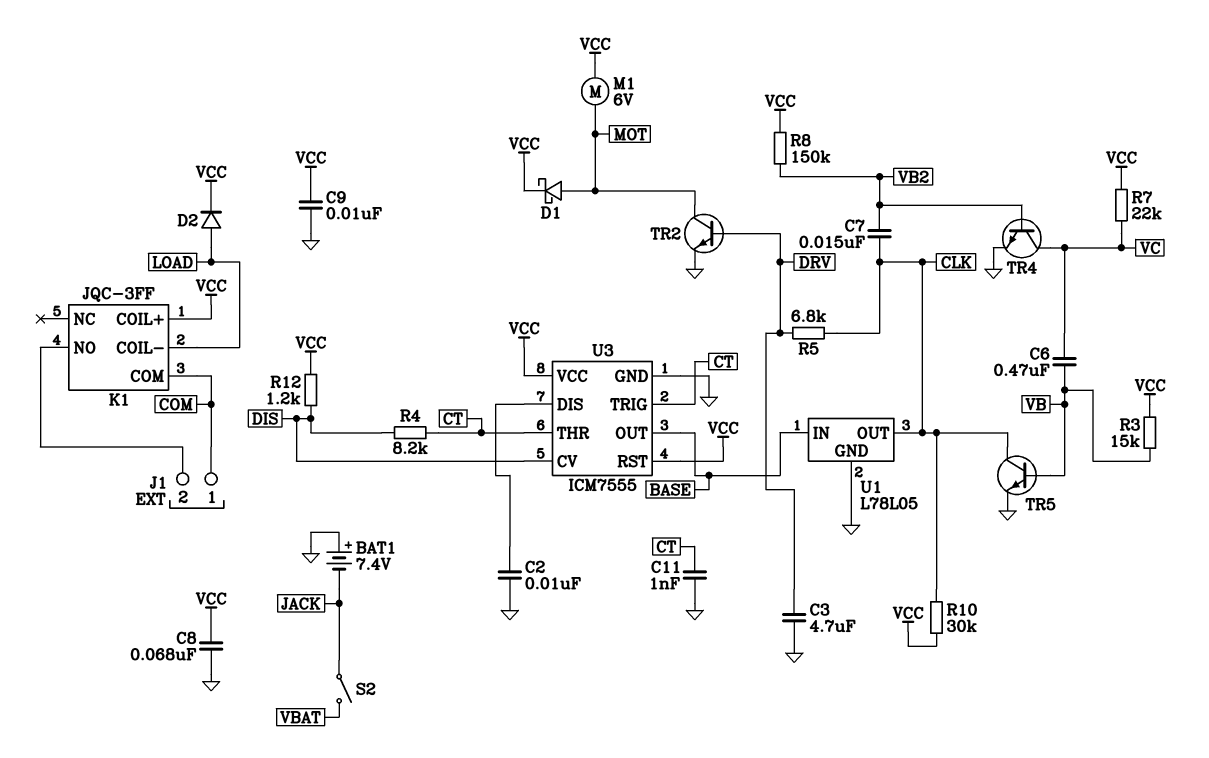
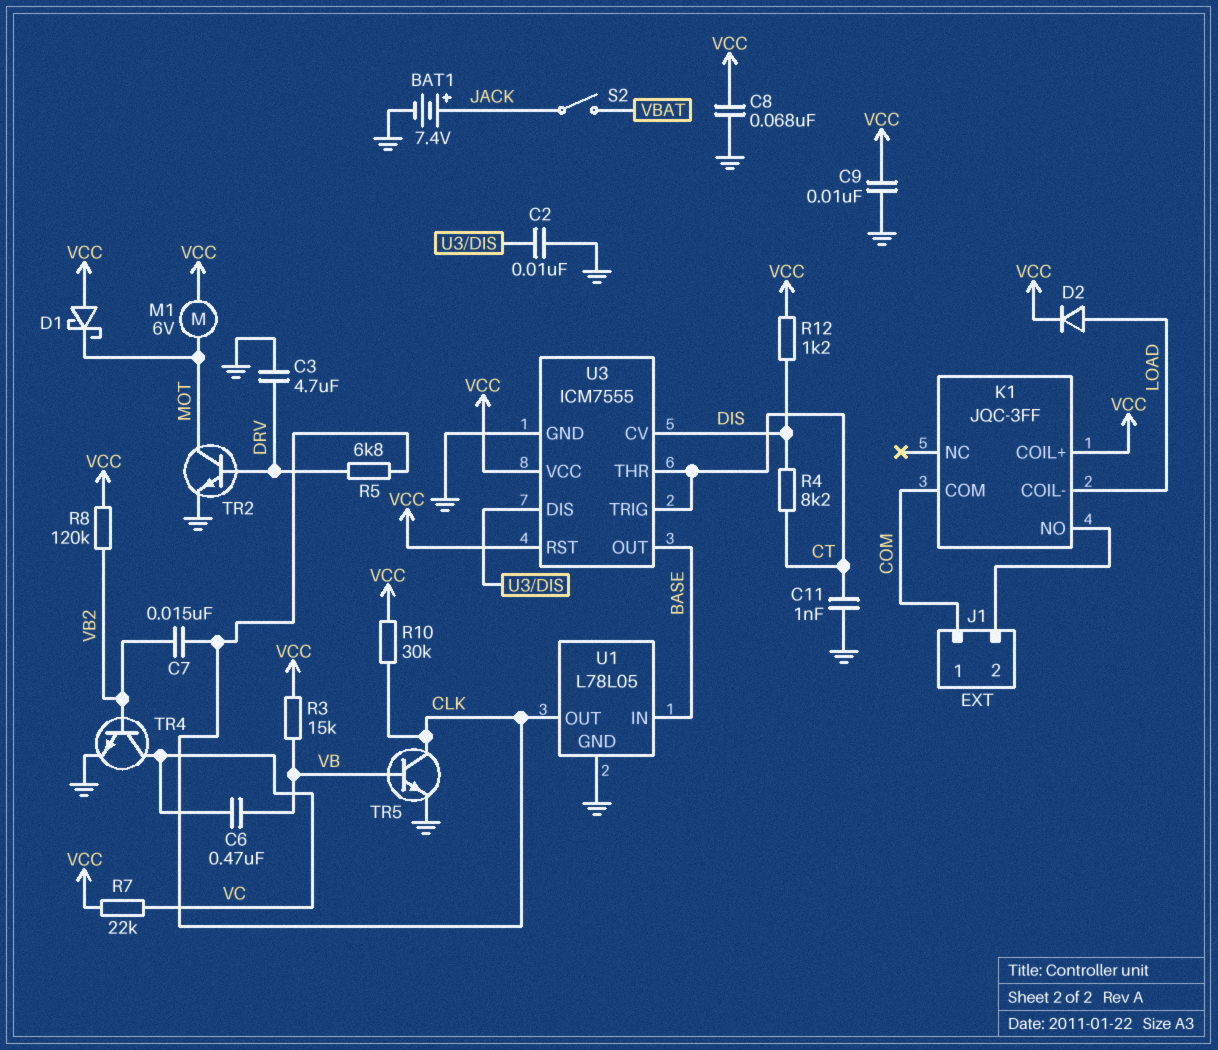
BAT1: 7.4V (plus GND, minus JACK) -> 7.4V (plus JACK, minus GND)
D1: schottky (A MOT, K VCC) -> schottky (A VCC, K MOT)
R8: 150k (VB2, VCC) -> 120k (VB2, VCC)

